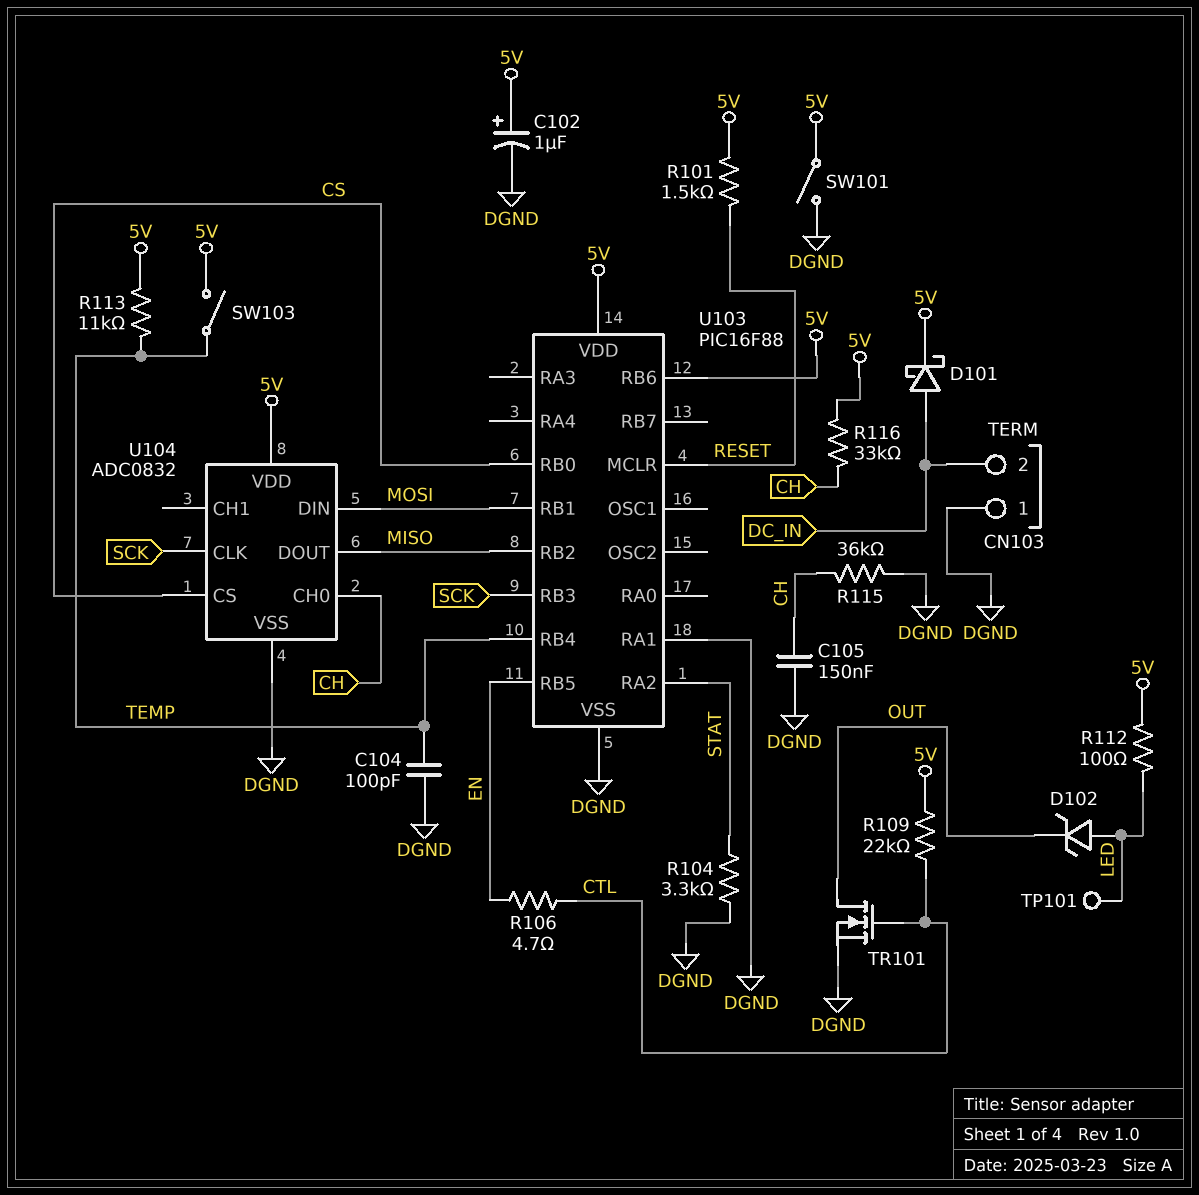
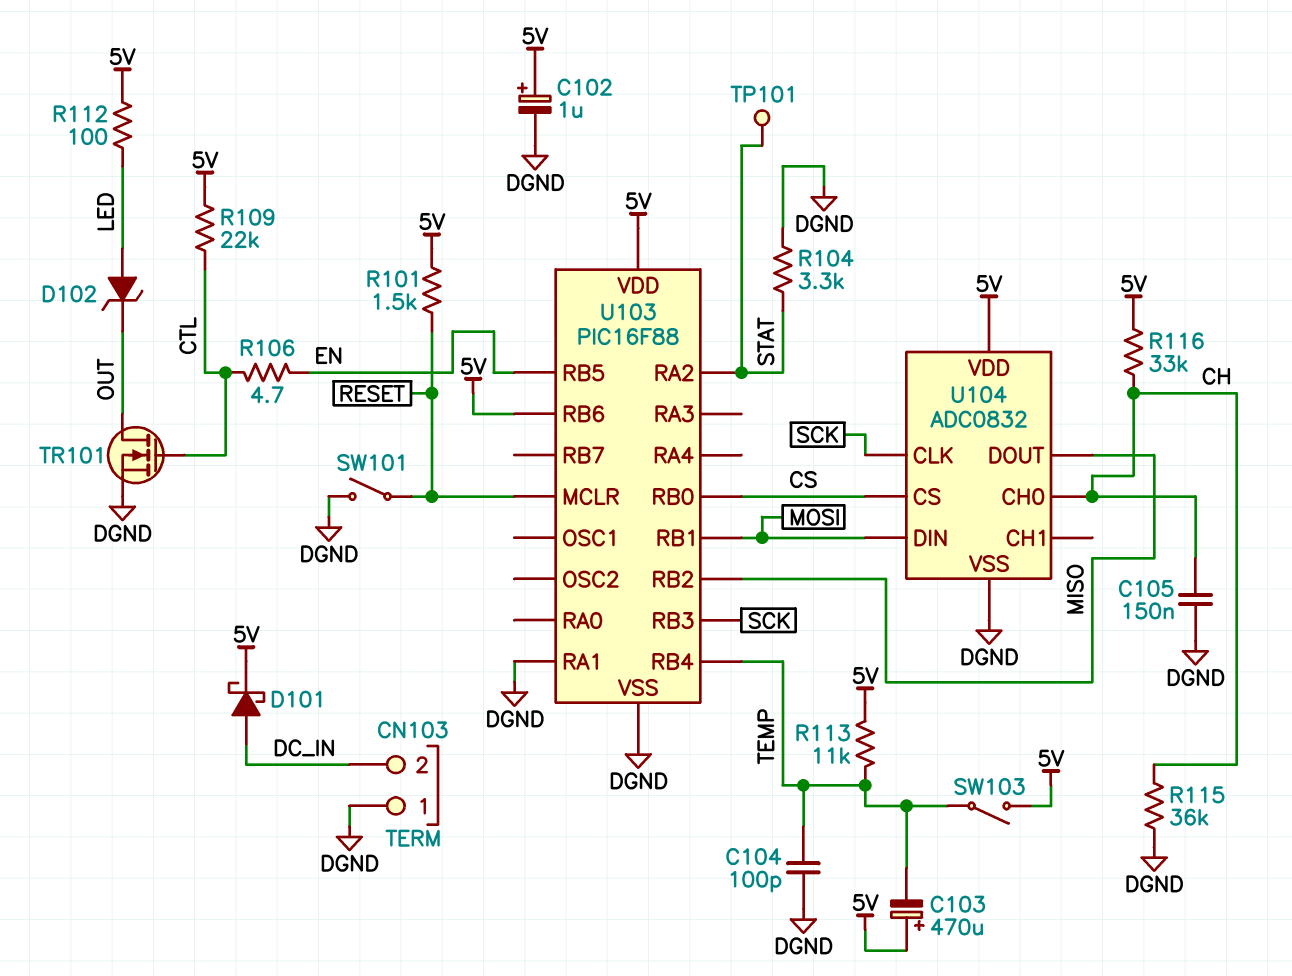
C103: none -> 470uF (plus 5V, minus TEMP)
SW101: switch (5V, DGND) -> switch (DGND, RESET)
TP101: test point (LED) -> test point (STAT)

